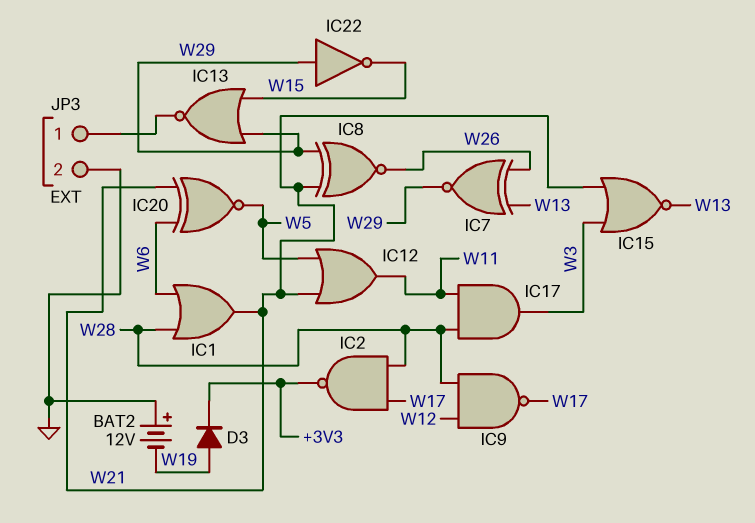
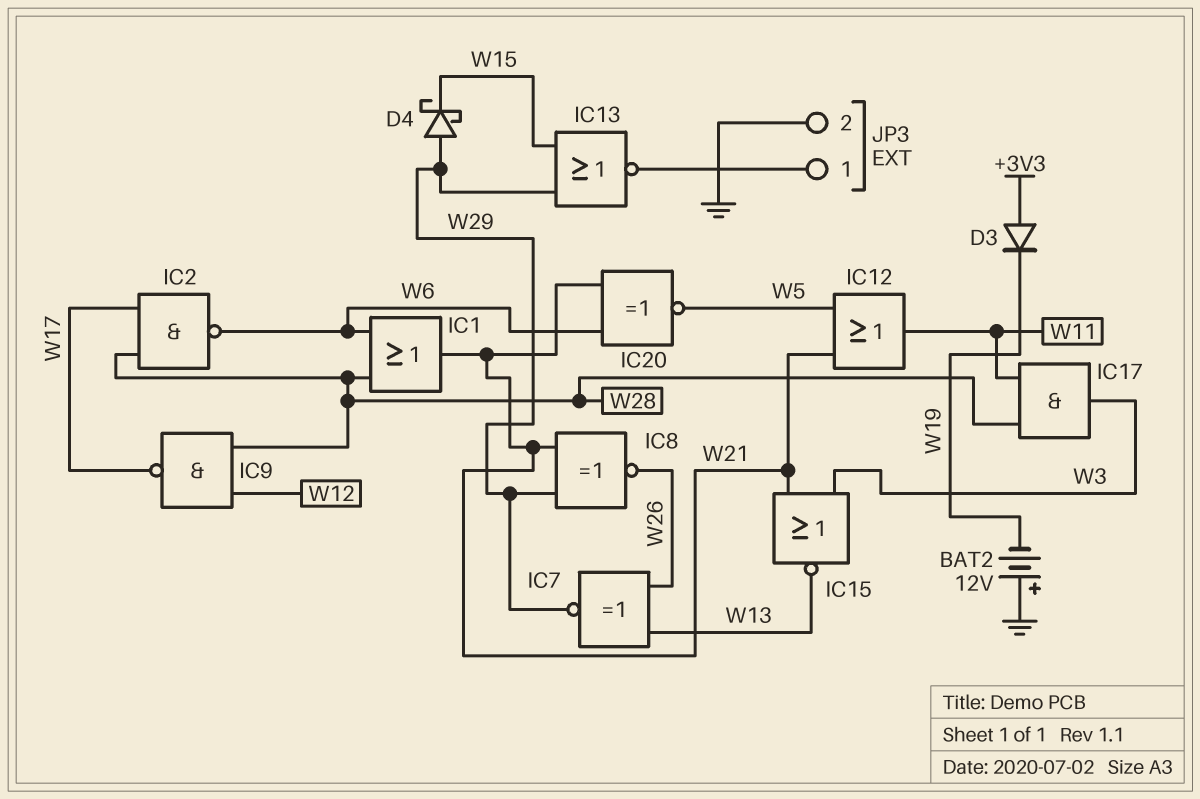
D3: diode (A W19, K +3V3) -> diode (A +3V3, K W19)
D4: none -> schottky (A W29, K W15)
IC2: NAND (in W17, in W28, out +3V3) -> NAND (in W17, in W28, out W6)
IC22: NOT (in W29, out W15) -> none

